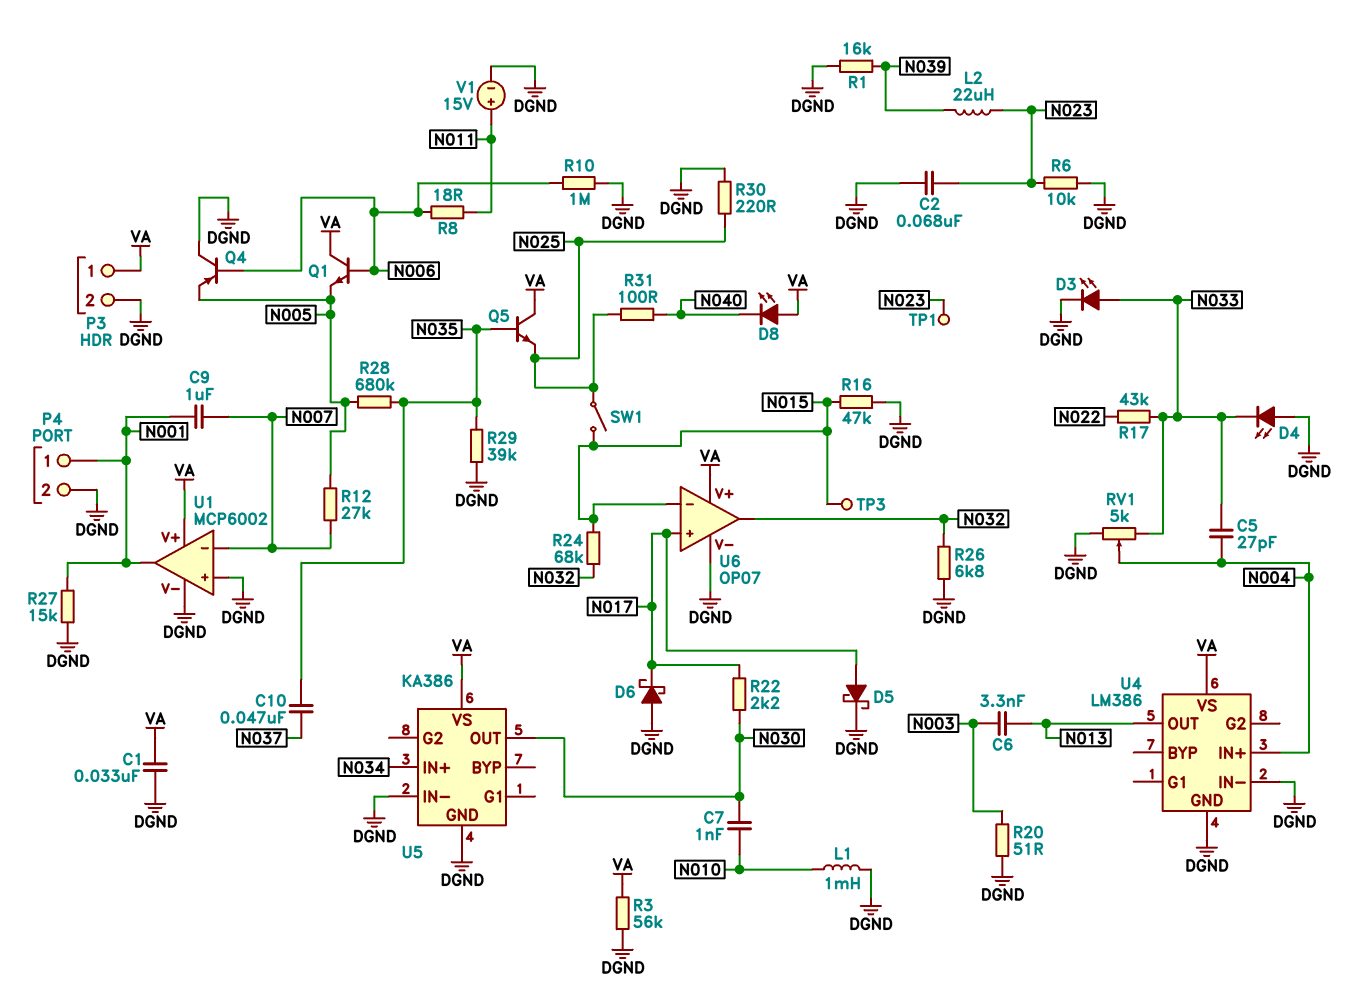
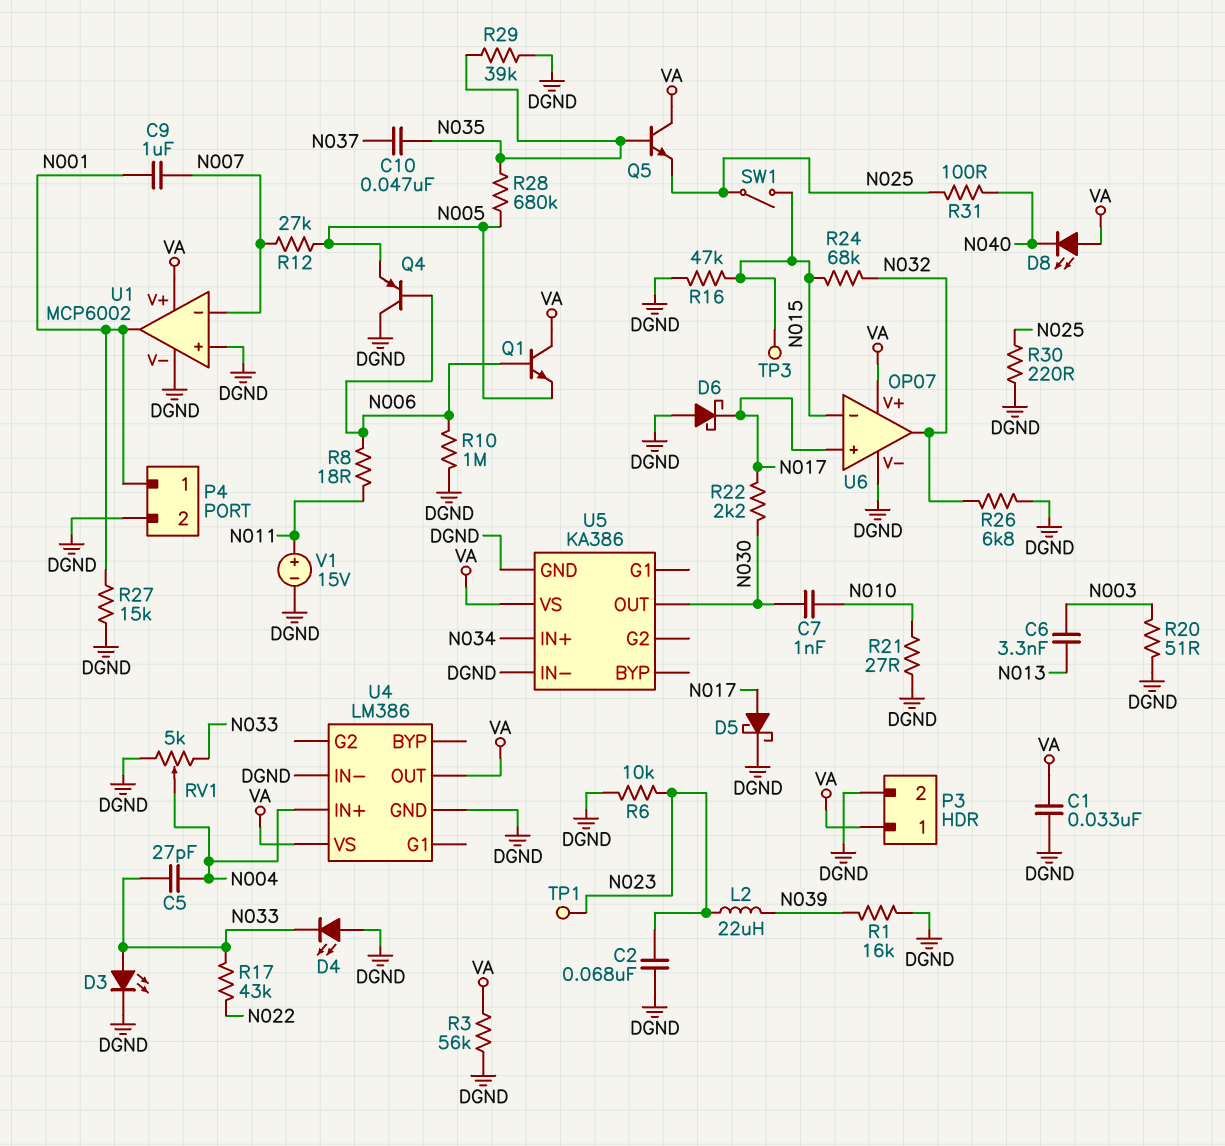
L1: 1mH (DGND, N010) -> none
R21: none -> 27 (DGND, N010)
U4 pin OUT: N013 -> VA

